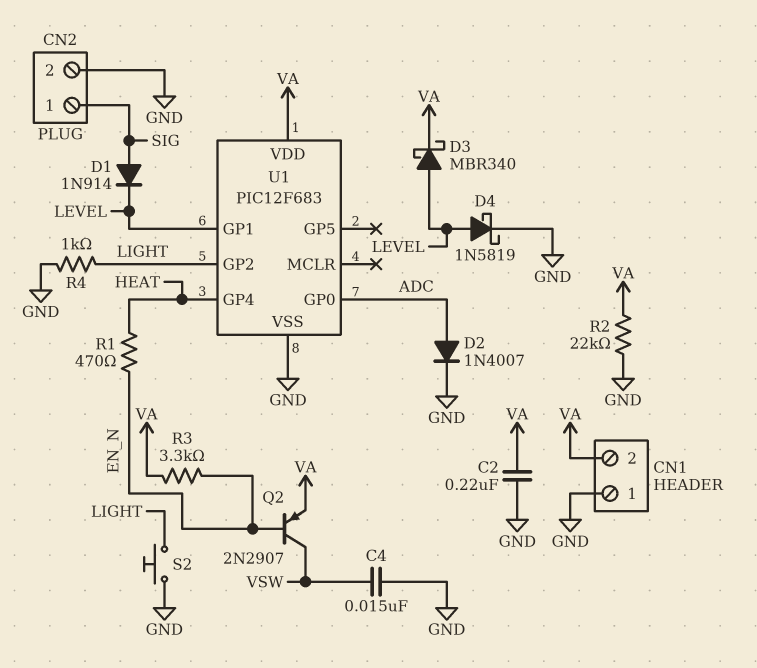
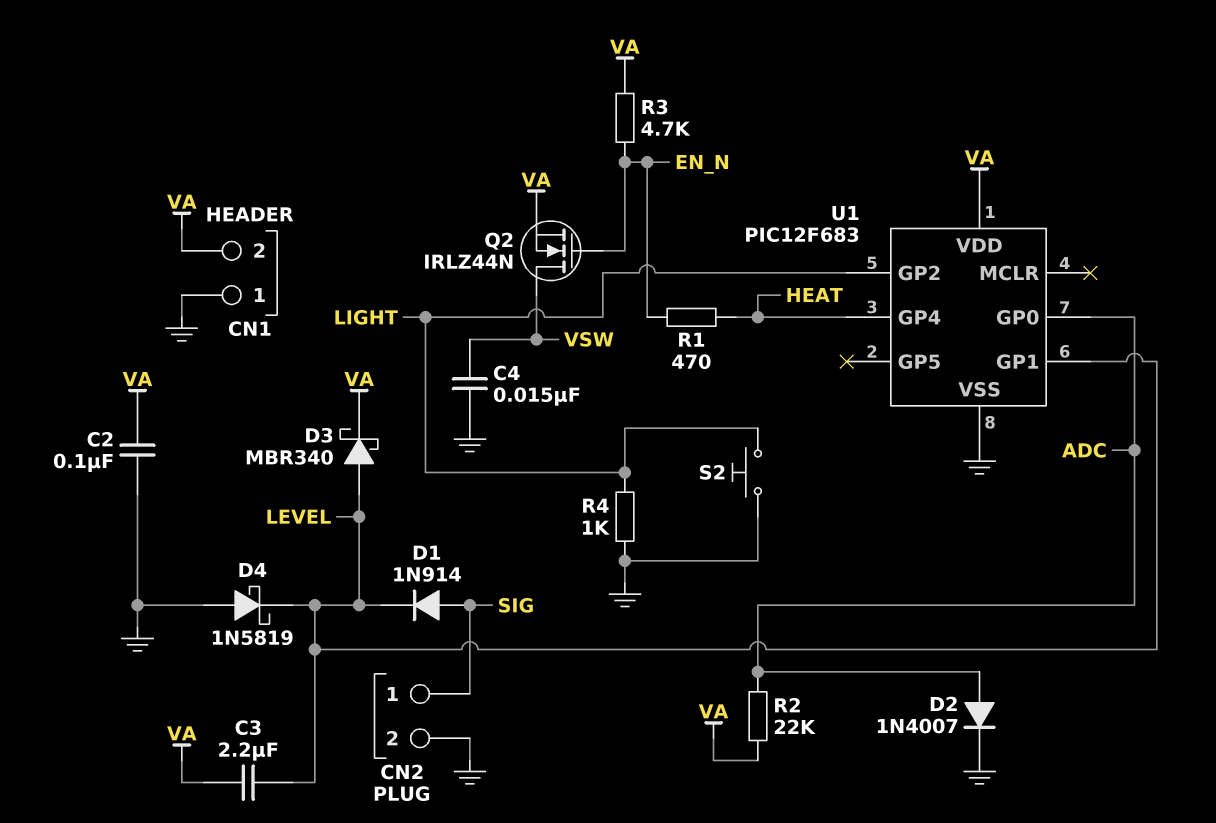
C2: 220nF (GND, VA) -> 100nF (GND, VA)
C3: none -> 2.2uF (LEVEL, VA)
D4: schottky 1N5819 (A LEVEL, K GND) -> schottky 1N5819 (A GND, K LEVEL)
Q2: PNP 2N2907 (B EN_N, C VSW, E VA) -> NMOS IRLZ44N (G EN_N, D VSW, S VA)
R2: 22k (GND, VA) -> 22k (ADC, VA)
R3: 3.3k (EN_N, VA) -> 4.7k (EN_N, VA)

